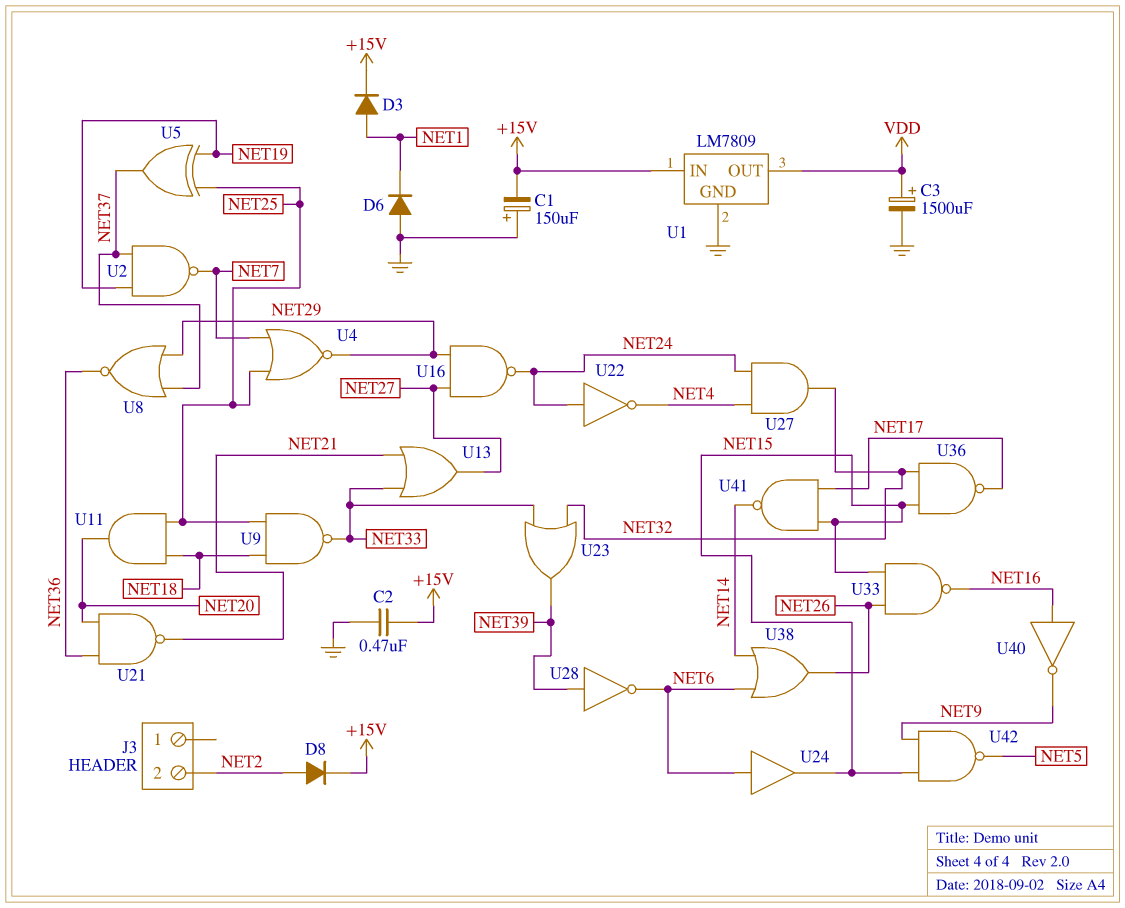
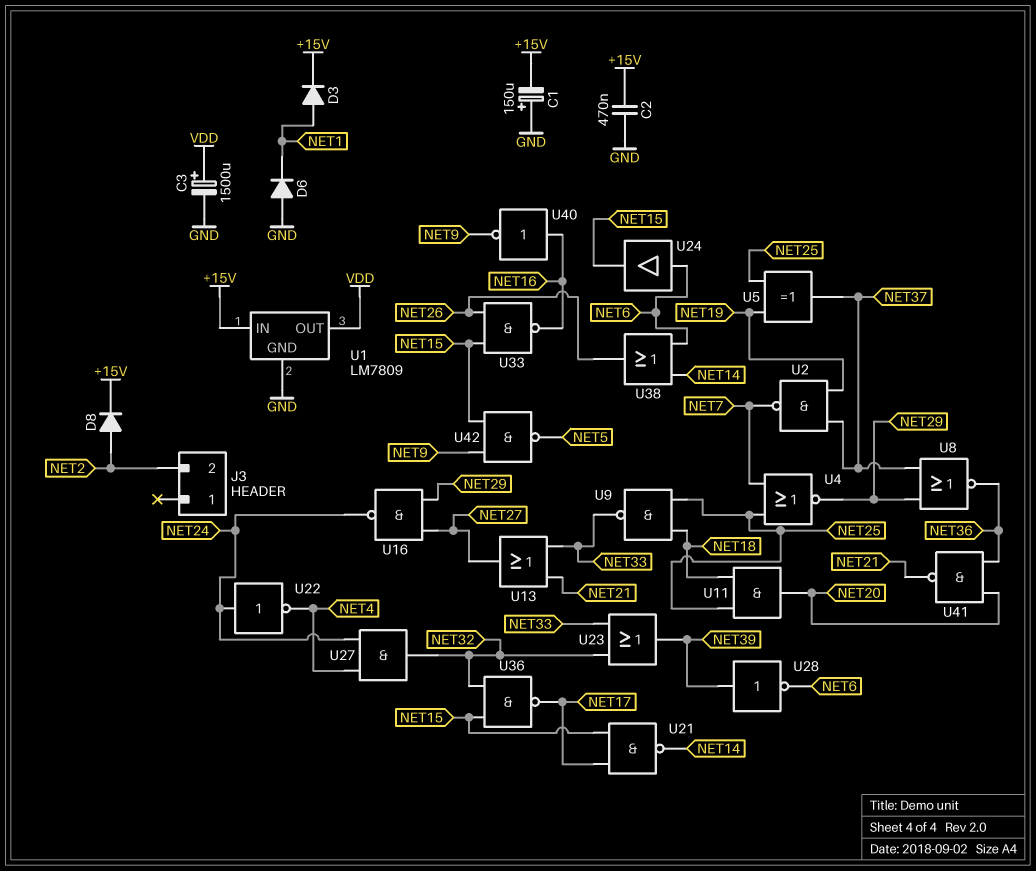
U21: NAND (in NET20, in NET36, out NET21) -> NAND (in NET15, in NET17, out NET14)
U41: NAND (in NET15, in NET17, out NET14) -> NAND (in NET20, in NET36, out NET21)

